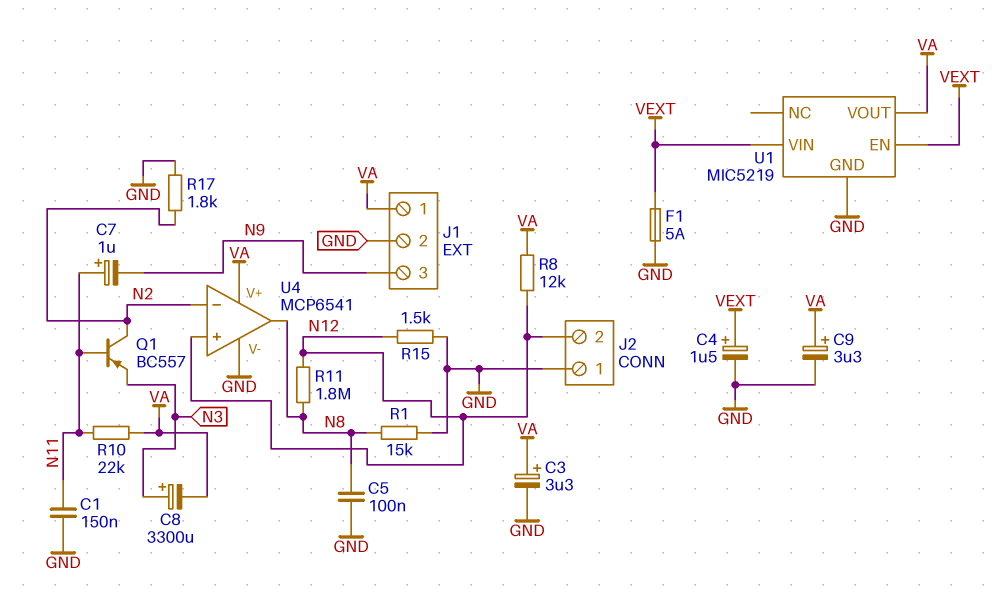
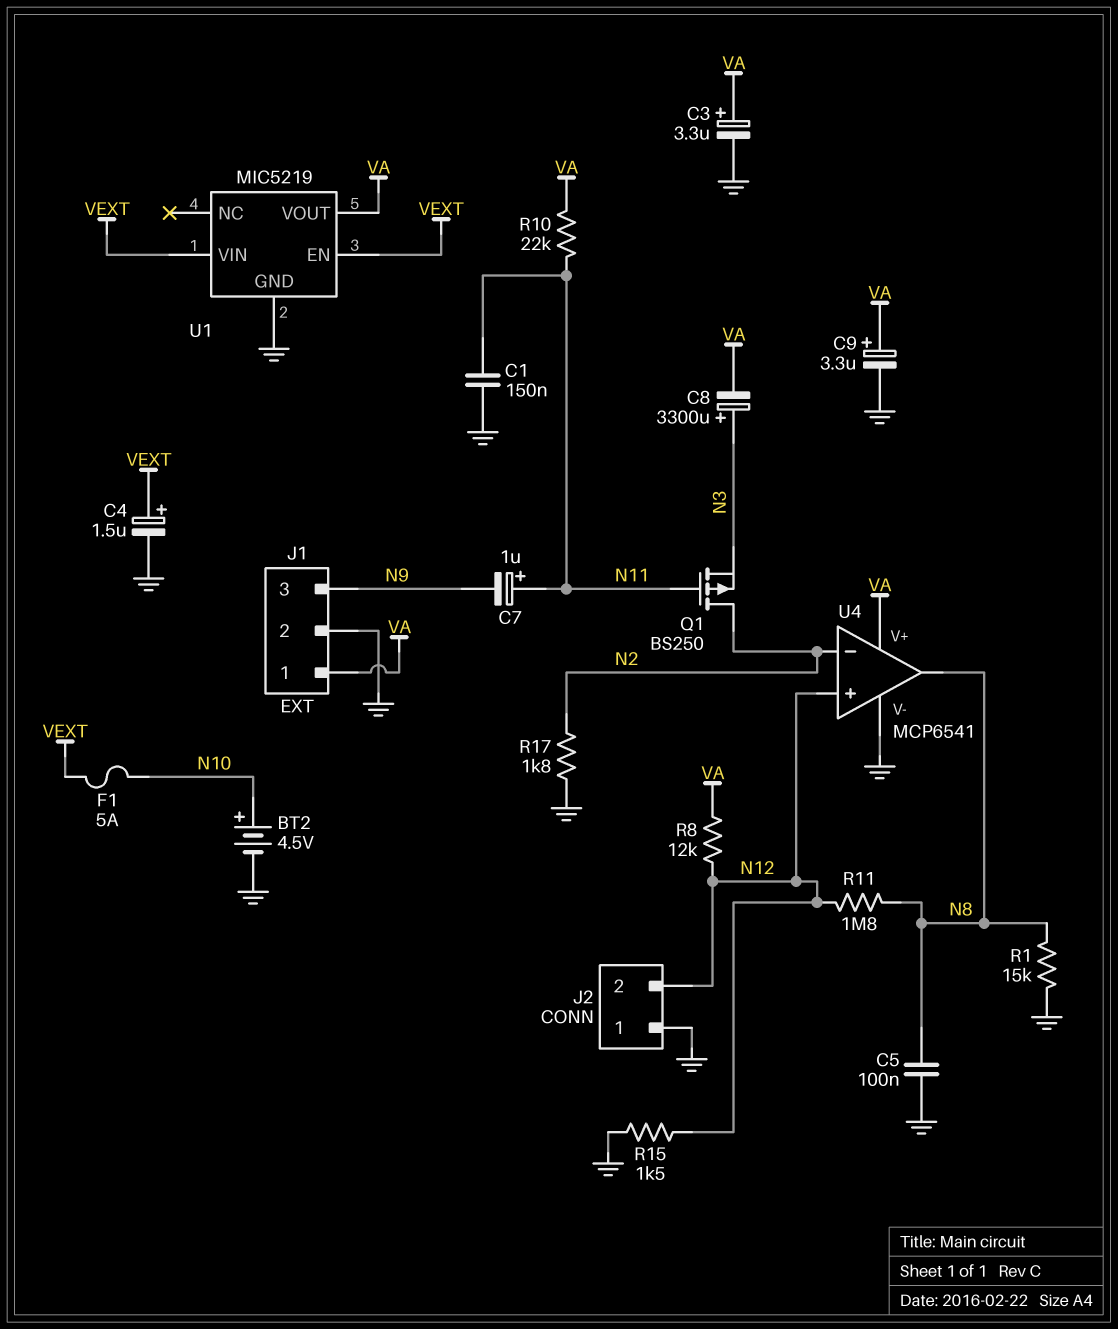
BT2: none -> 4.5V (plus N10, minus GND)
F1: 5A (GND, VEXT) -> 5A (N10, VEXT)
Q1: PNP BC557 (B N11, C N2, E N3) -> PMOS BS250 (G N11, D N2, S N3)

